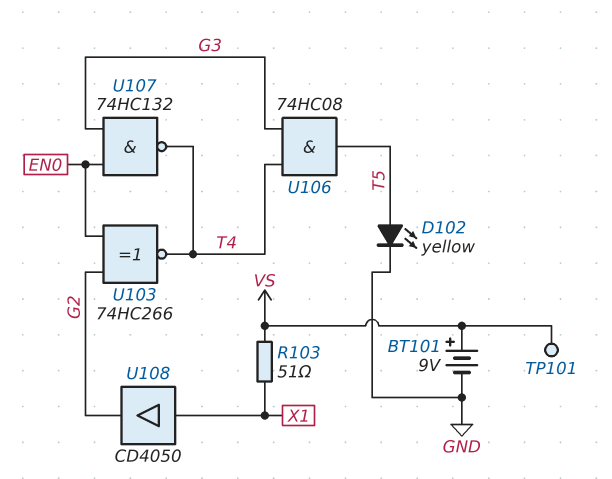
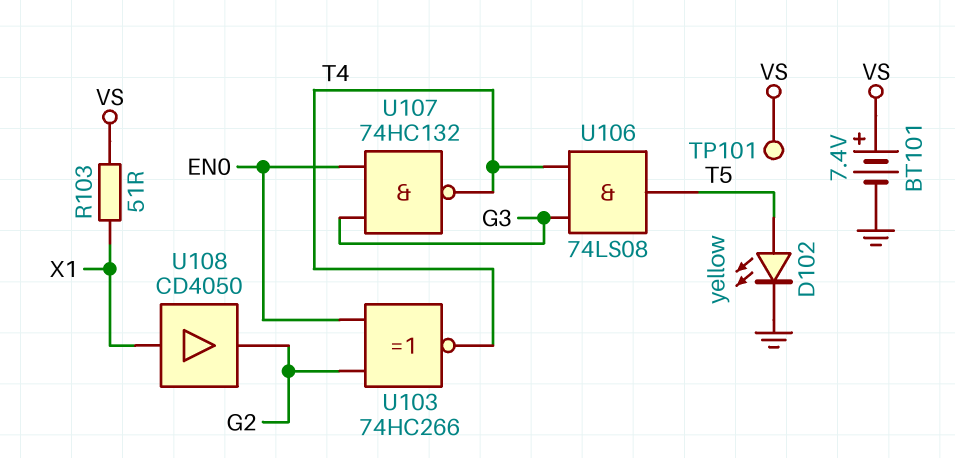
BT101: 9V (plus VS, minus GND) -> 7.4V (plus VS, minus GND)
U106: AND 74HC08 (in G3, in T4, out T5) -> AND 74LS08 (in G3, in T4, out T5)

